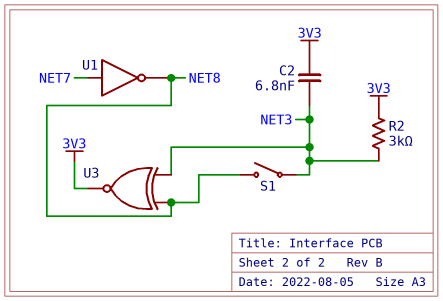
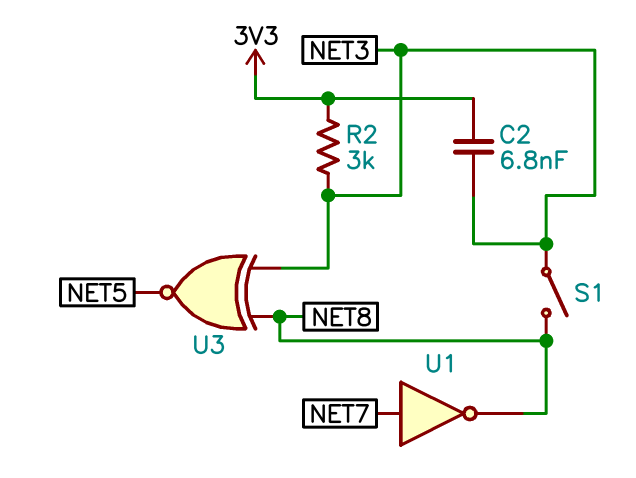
U3: XNOR (in NET3, in NET8, out 3V3) -> XNOR (in NET3, in NET8, out NET5)

